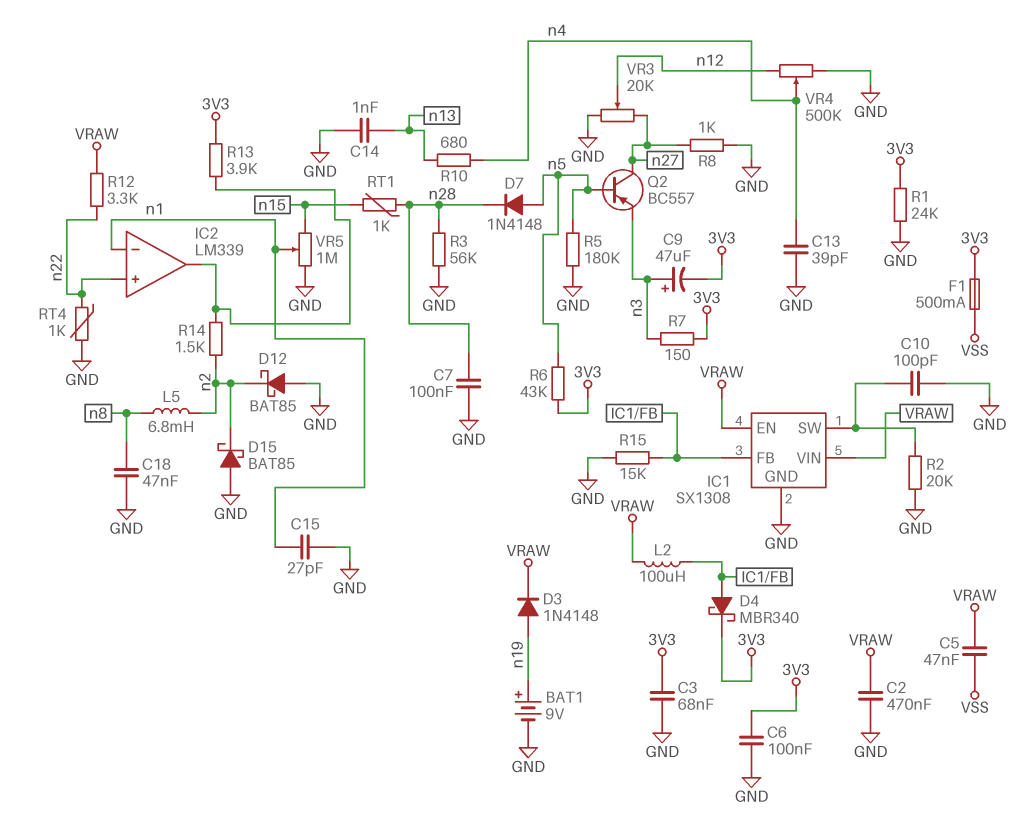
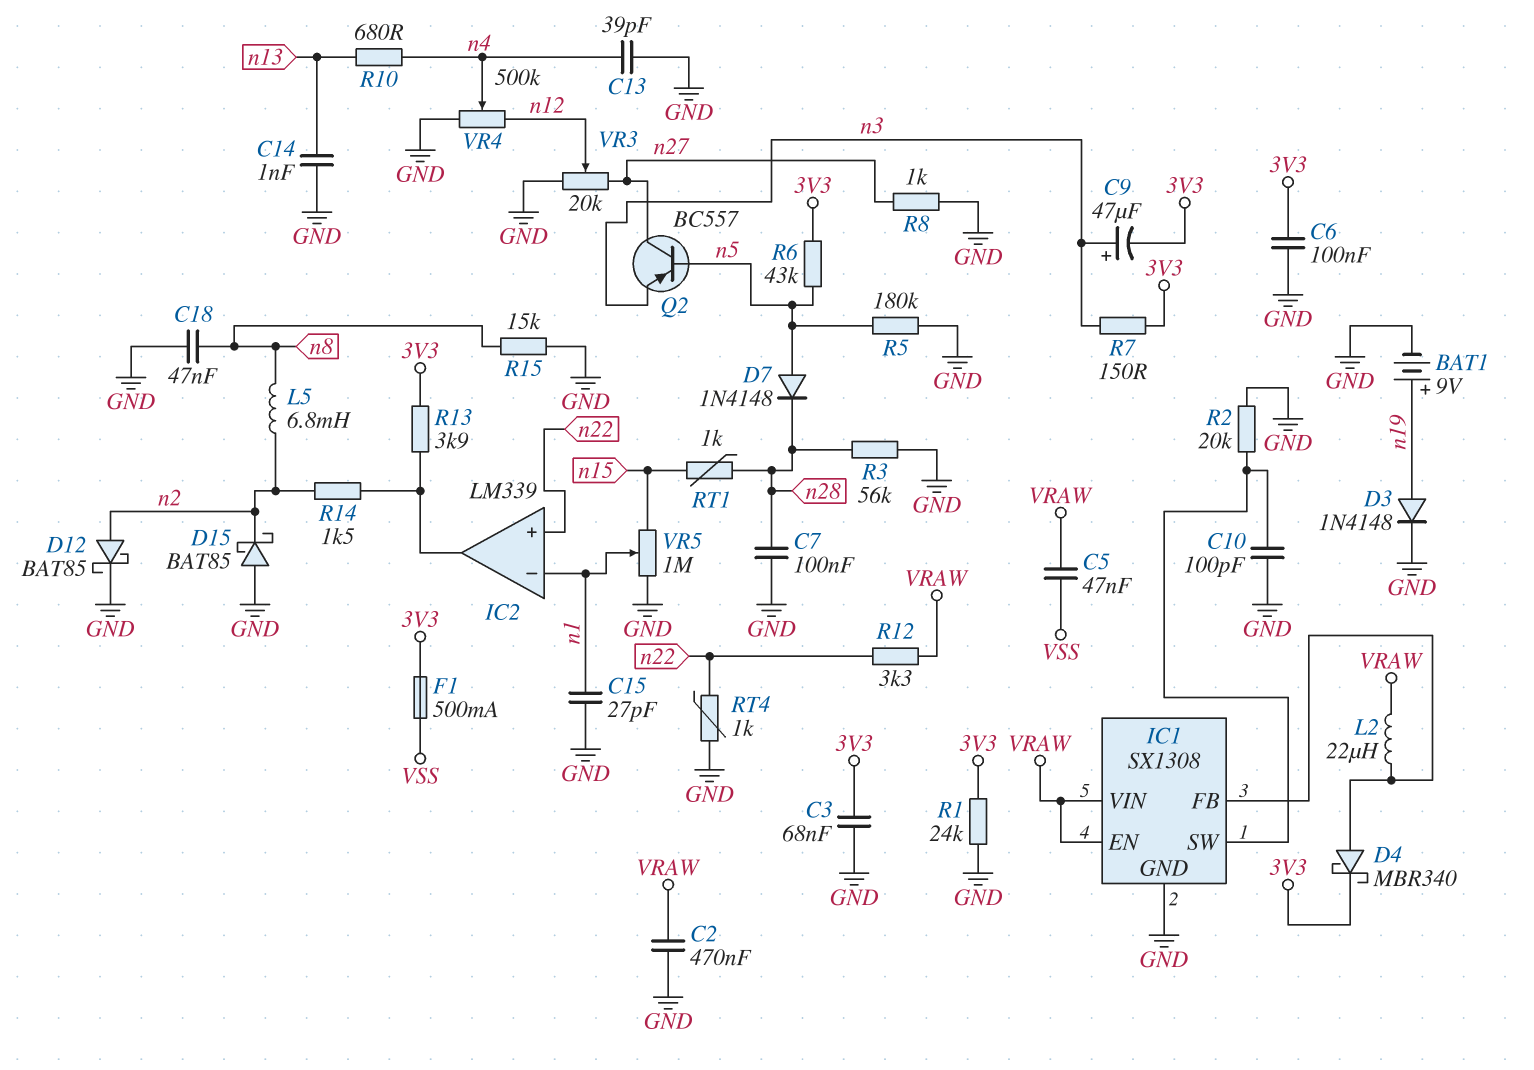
D3: diode 1N4148 (A n19, K VRAW) -> diode 1N4148 (A n19, K GND)
D12: schottky BAT85 (A GND, K n2) -> schottky BAT85 (A n2, K GND)
L2: 100uH (IC1/FB, VRAW) -> 22uH (IC1/FB, VRAW)
R15: 15k (GND, IC1/FB) -> 15k (GND, n8)

